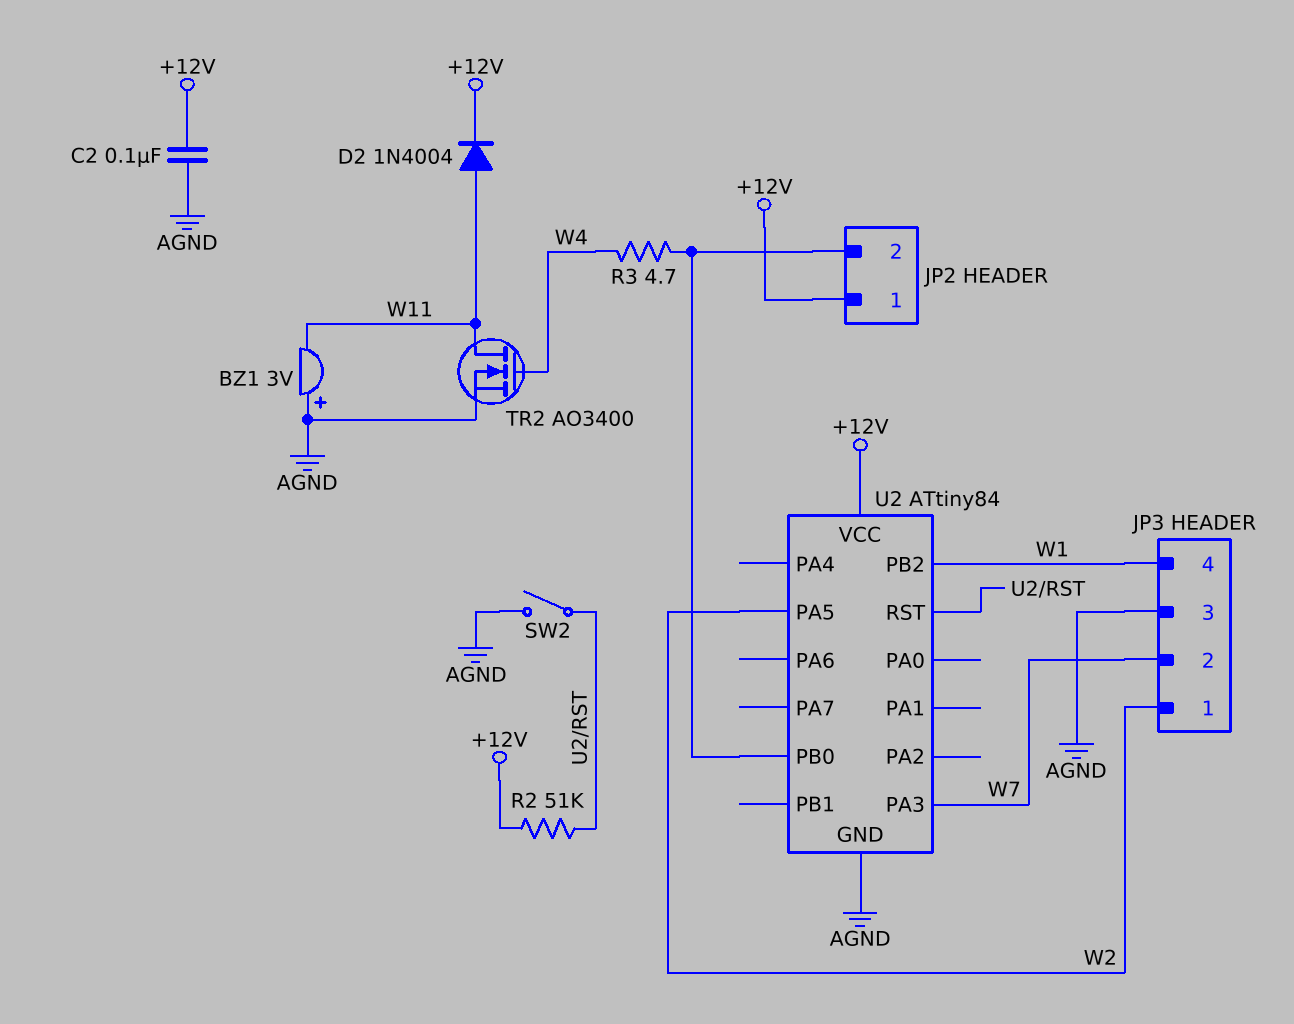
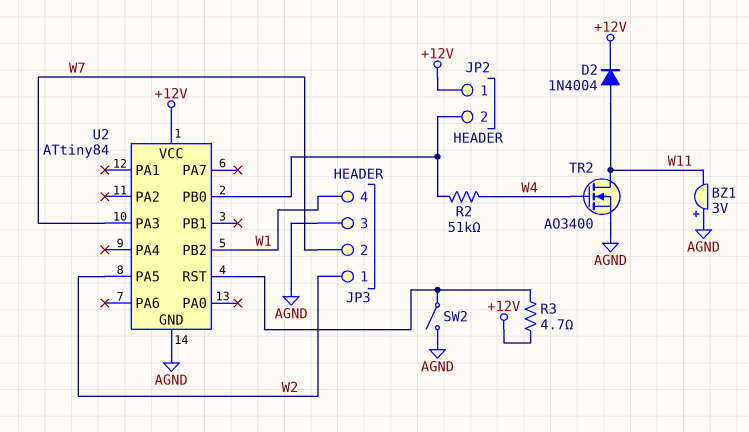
C2: 100nF (+12V, AGND) -> none
R2: 51k (+12V, U2/RST) -> 51k (JP2/2, W4)
R3: 4.7 (JP2/2, W4) -> 4.7 (+12V, U2/RST)

